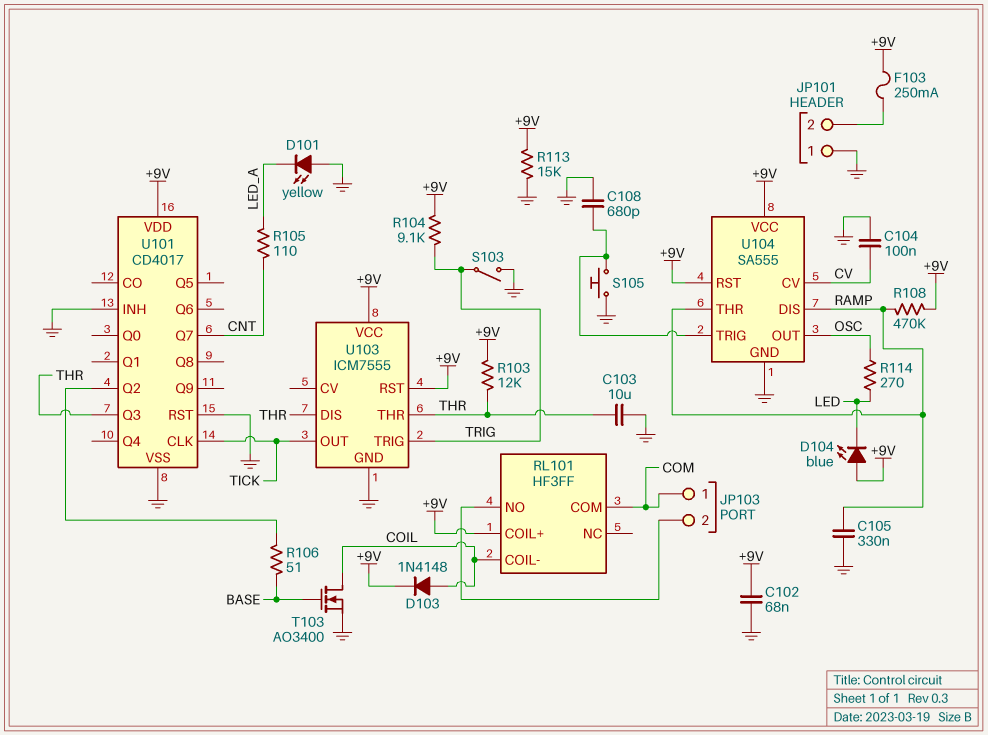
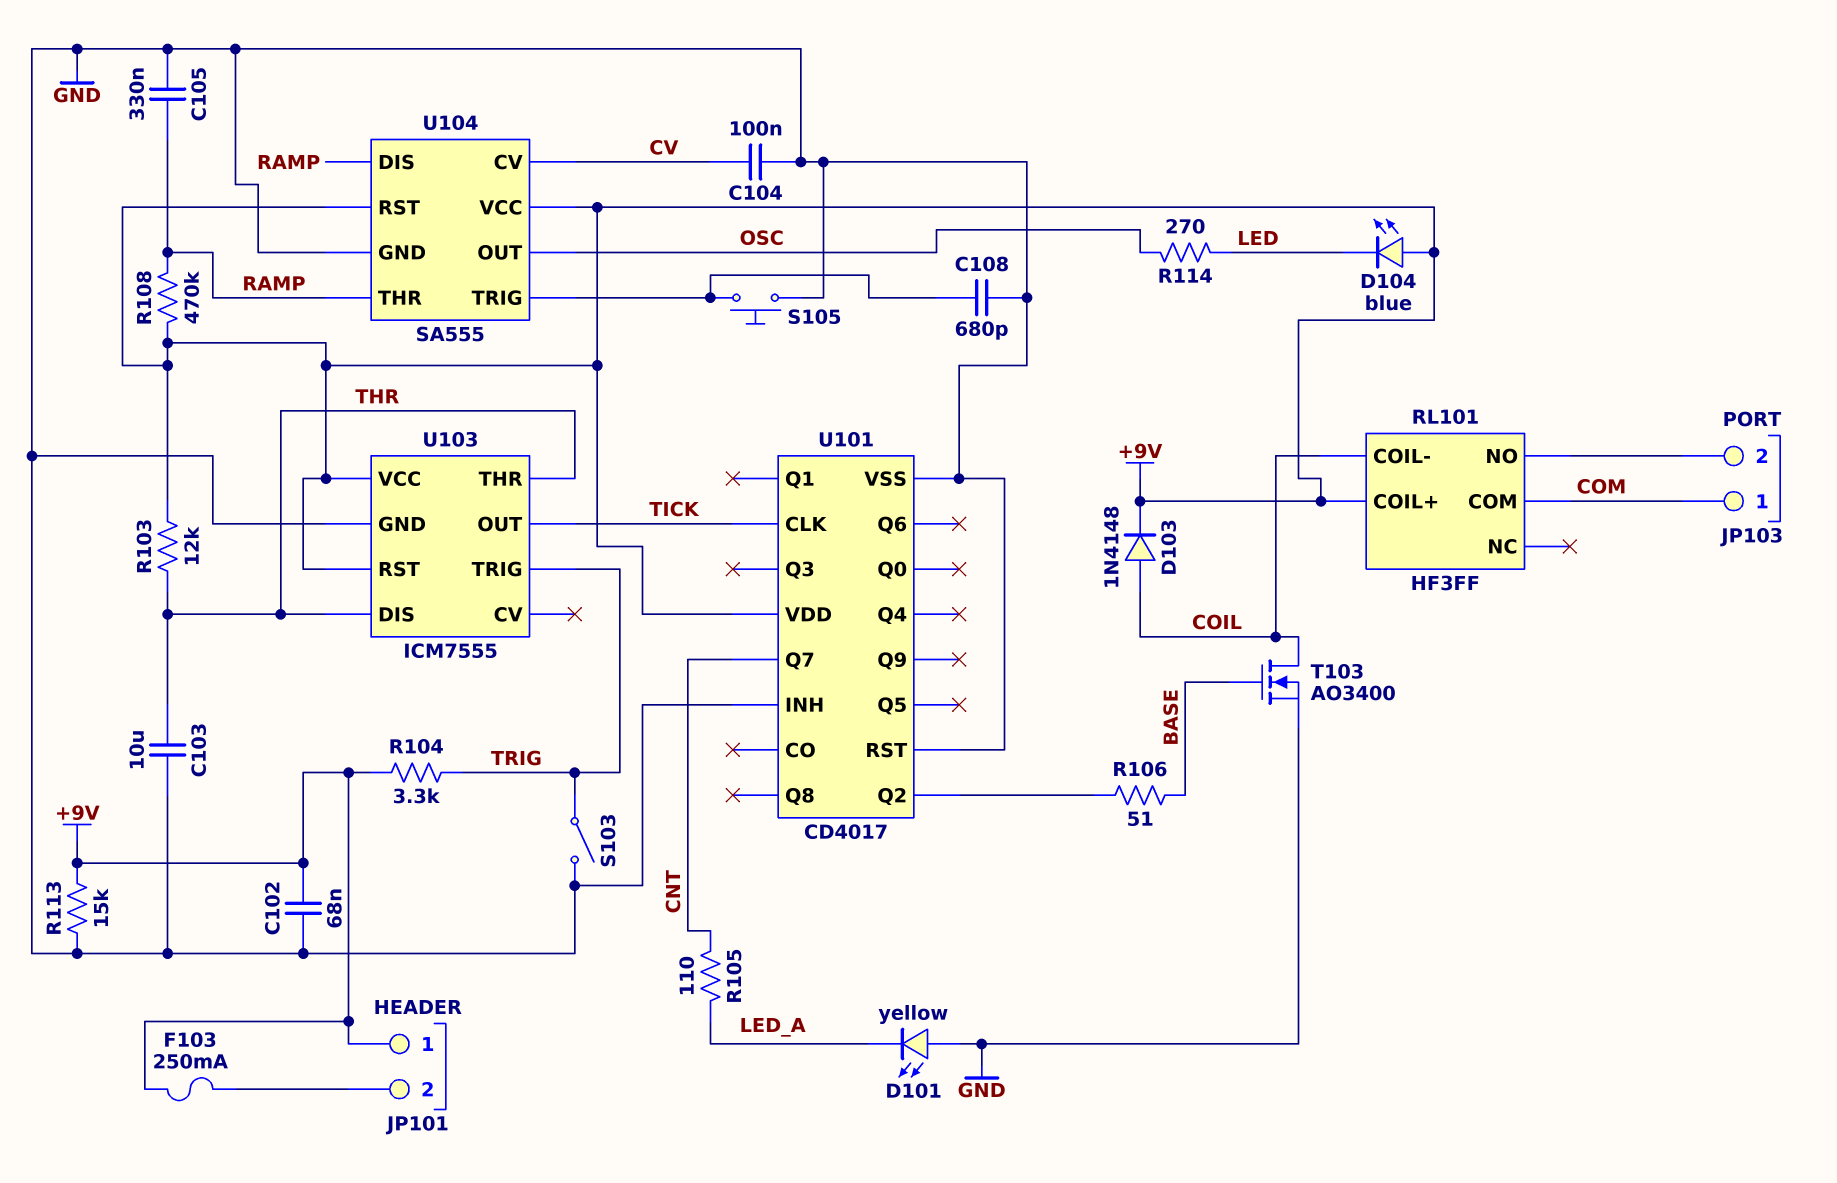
JP101 pin 1: GND -> +9V
R104: 9.1k (+9V, TRIG) -> 3.3k (+9V, TRIG)
U101 pin Q3: THR -> none

